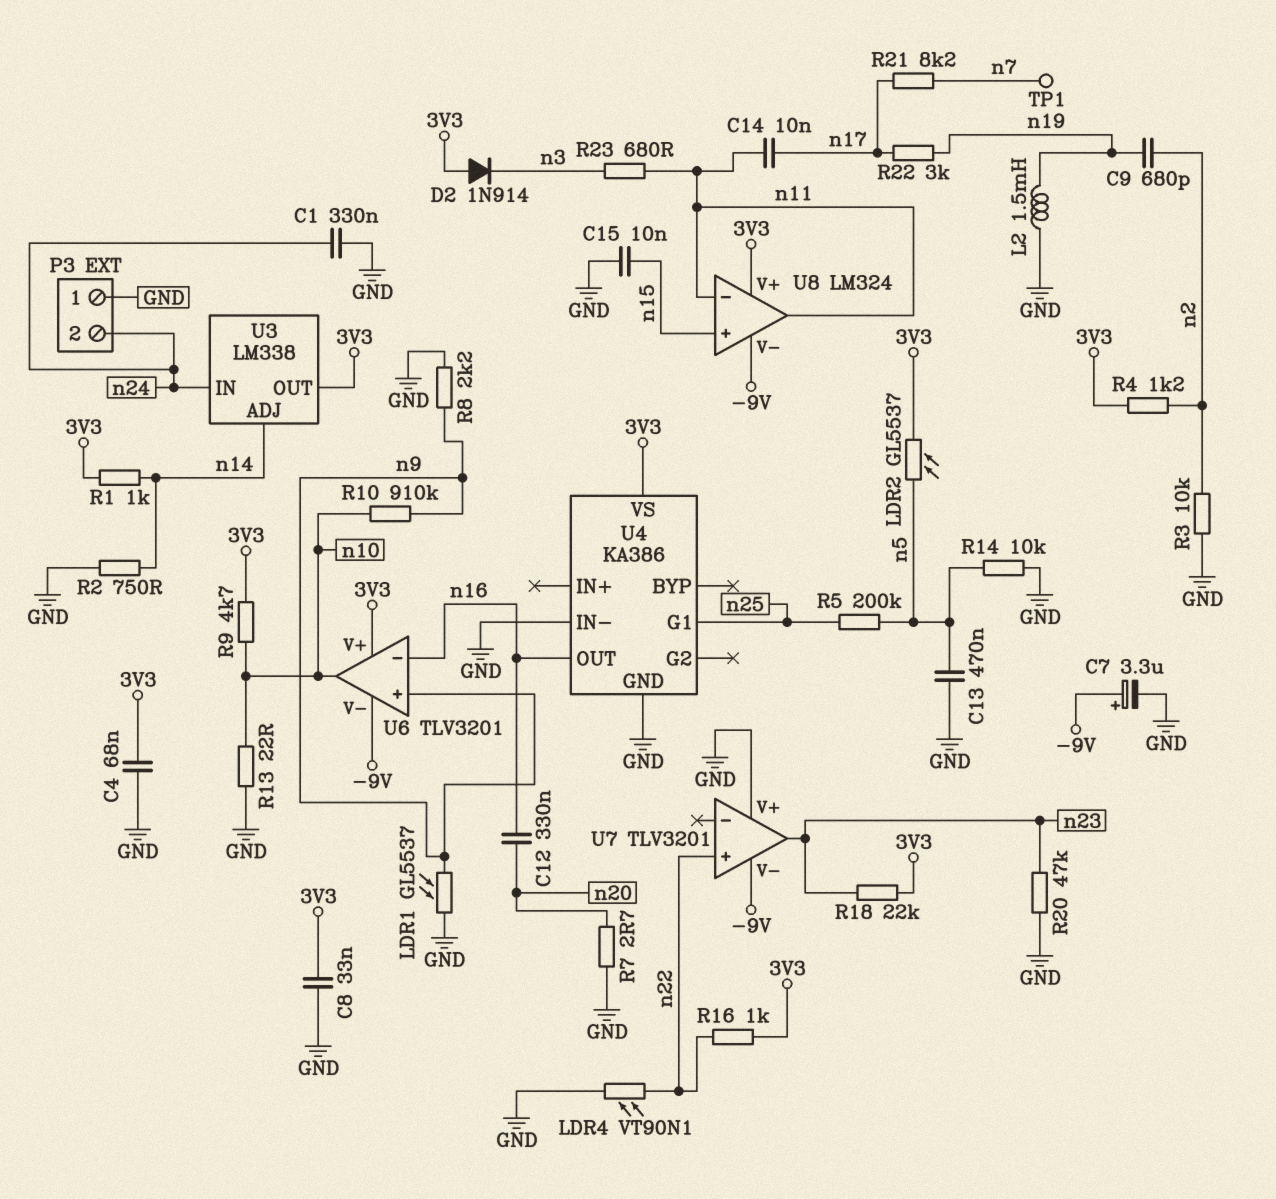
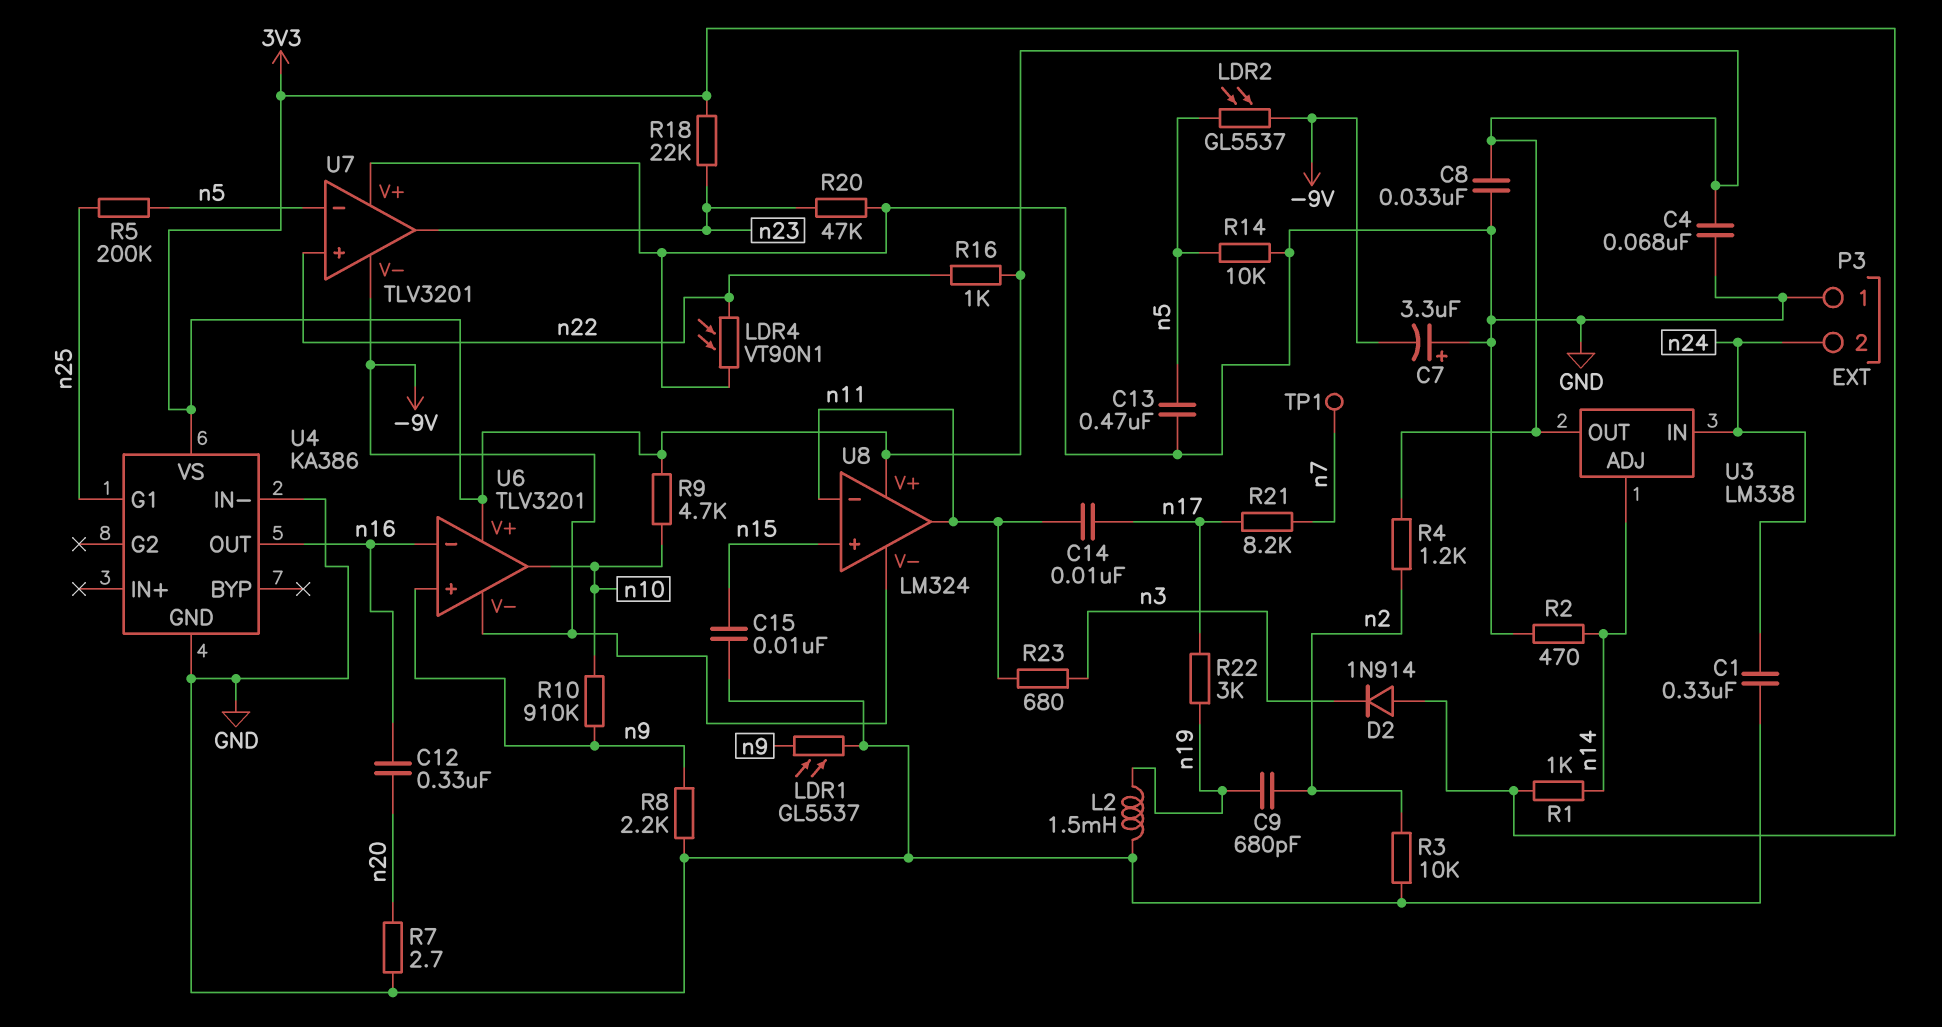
C7: 3.3uF (plus -9V, minus GND) -> 3.3uF (plus GND, minus -9V)
LDR2: GL5537 (3V3, n5) -> GL5537 (-9V, n5)
R2: 750 (GND, n14) -> 470 (GND, n14)
R13: 22 (GND, n10) -> none
U7 pin in-: none -> n5

